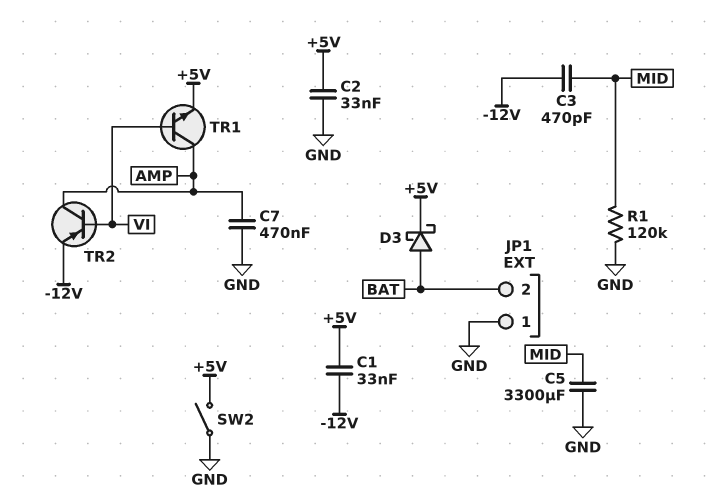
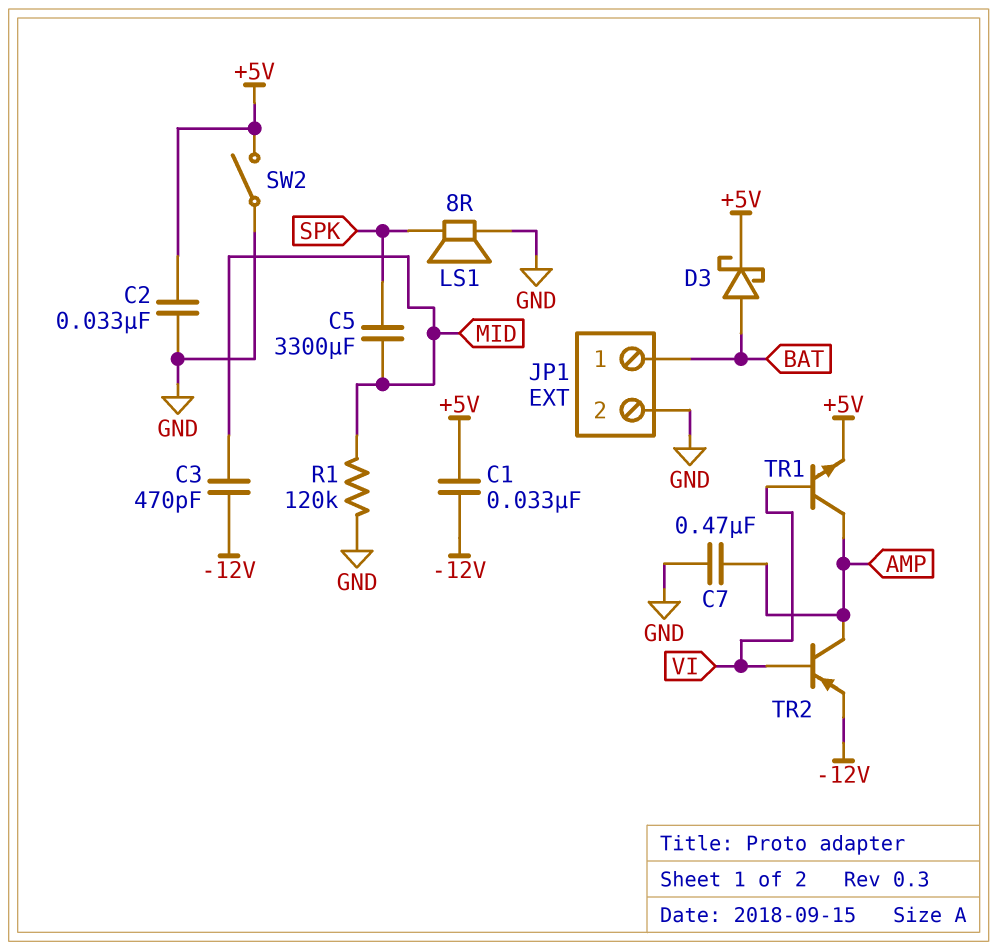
C5: 3300uF (GND, MID) -> 3300uF (MID, SPK)
JP1 pin 1: GND -> BAT
JP1 pin 2: BAT -> GND
LS1: none -> speaker 8R (GND, SPK)

